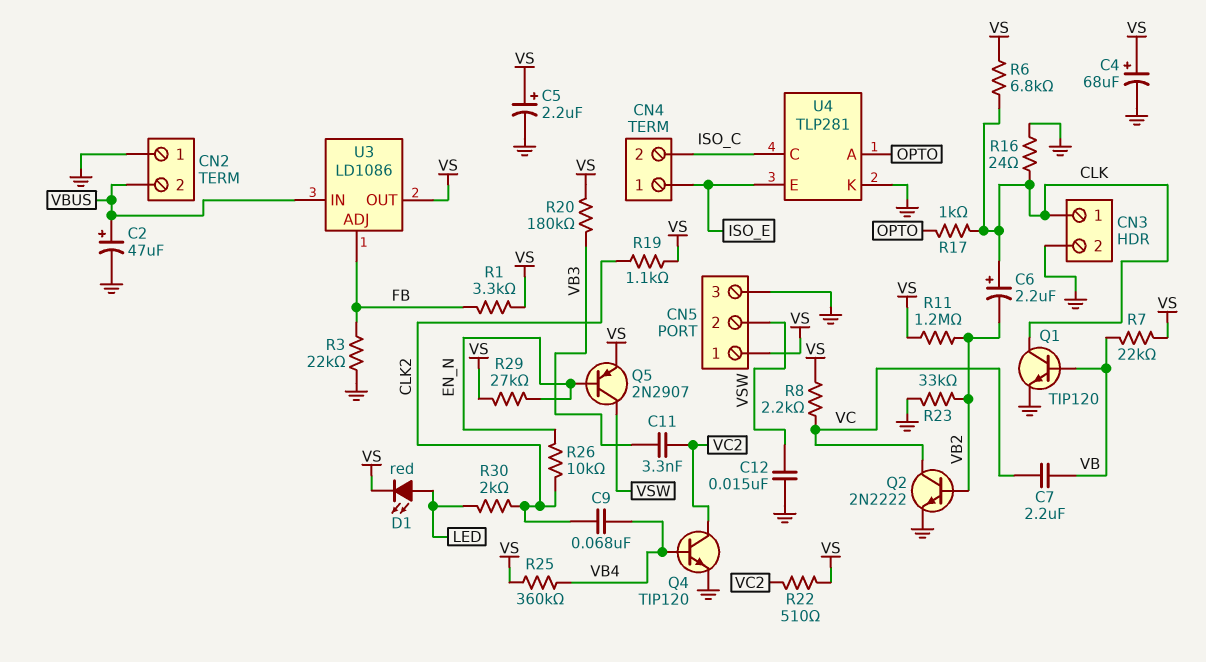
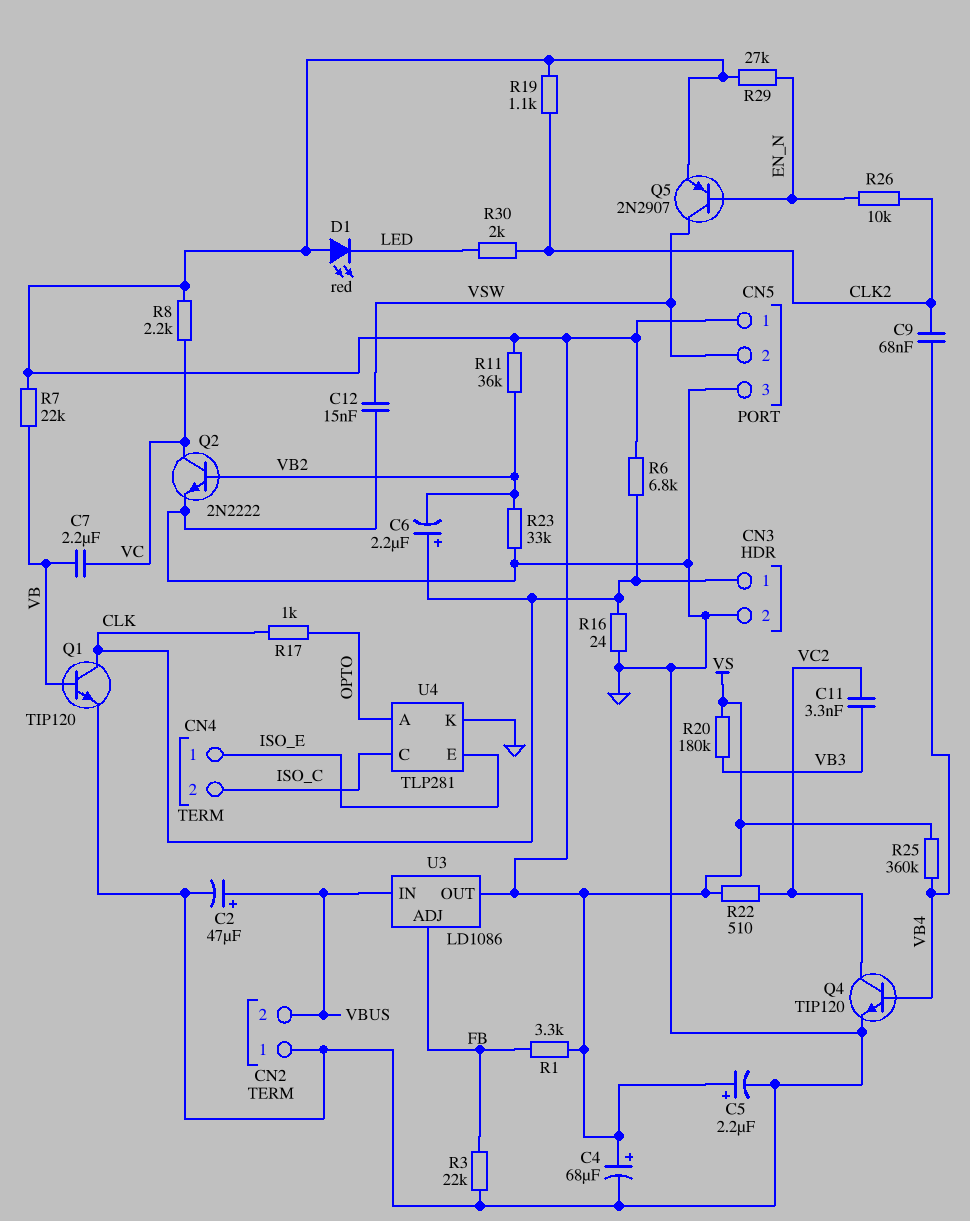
D1: LED red (A LED, K VS) -> LED red (A VS, K LED)
R11: 1.2M (VB2, VS) -> 36k (VB2, VS)

